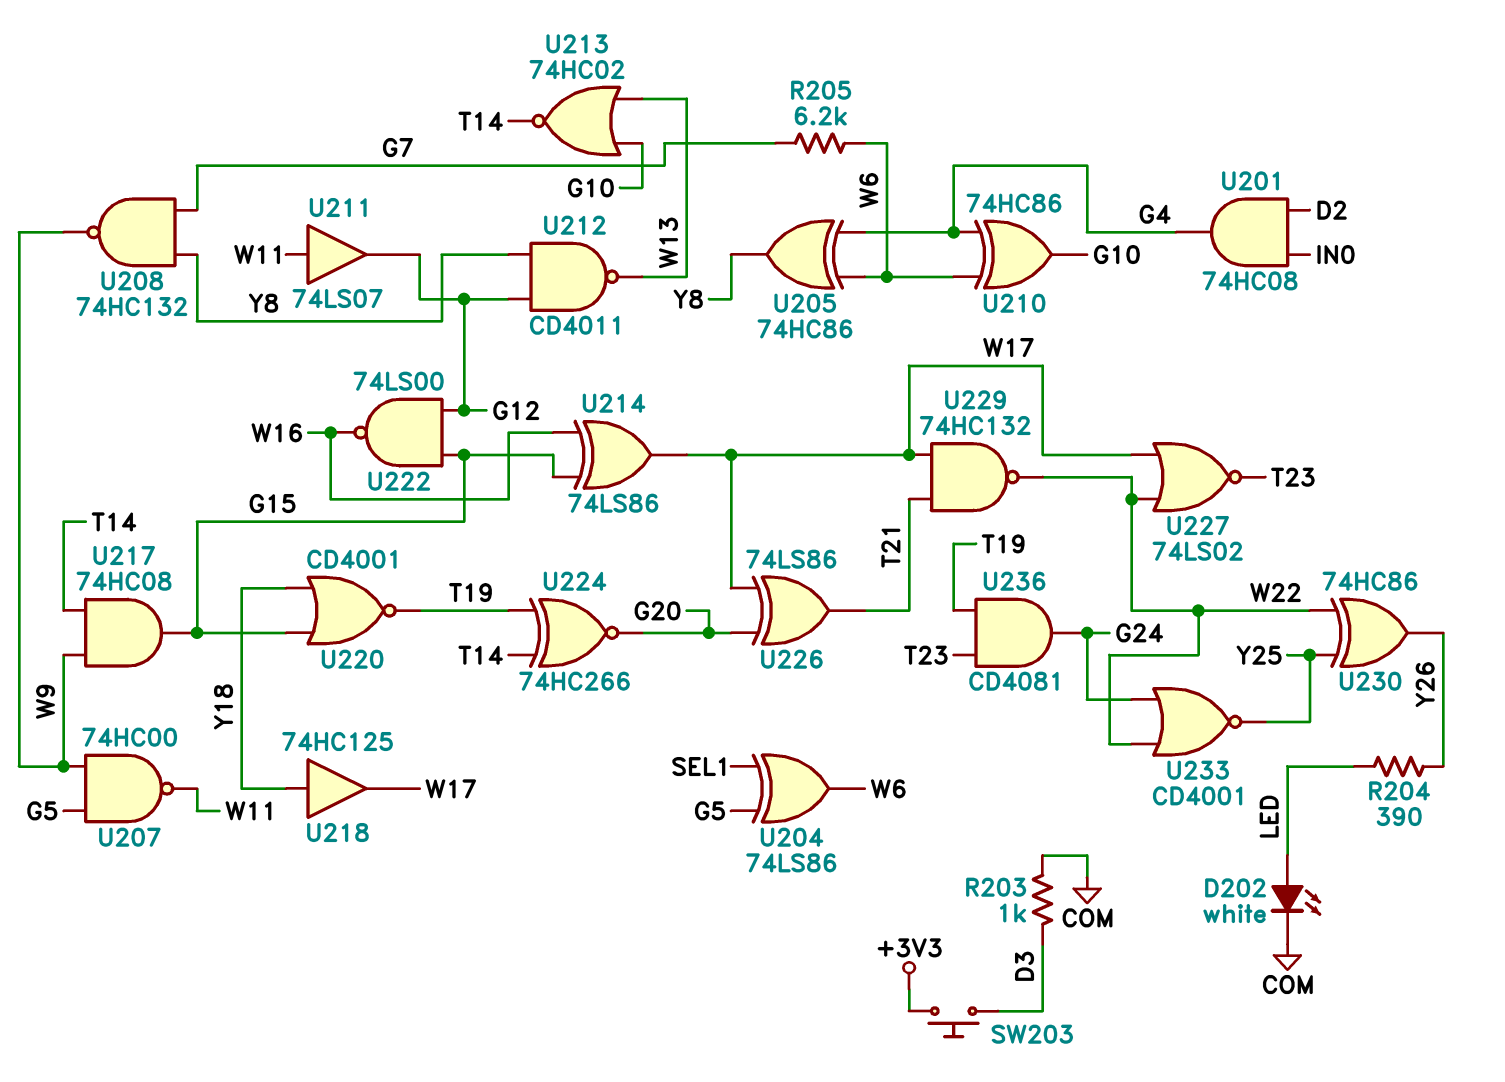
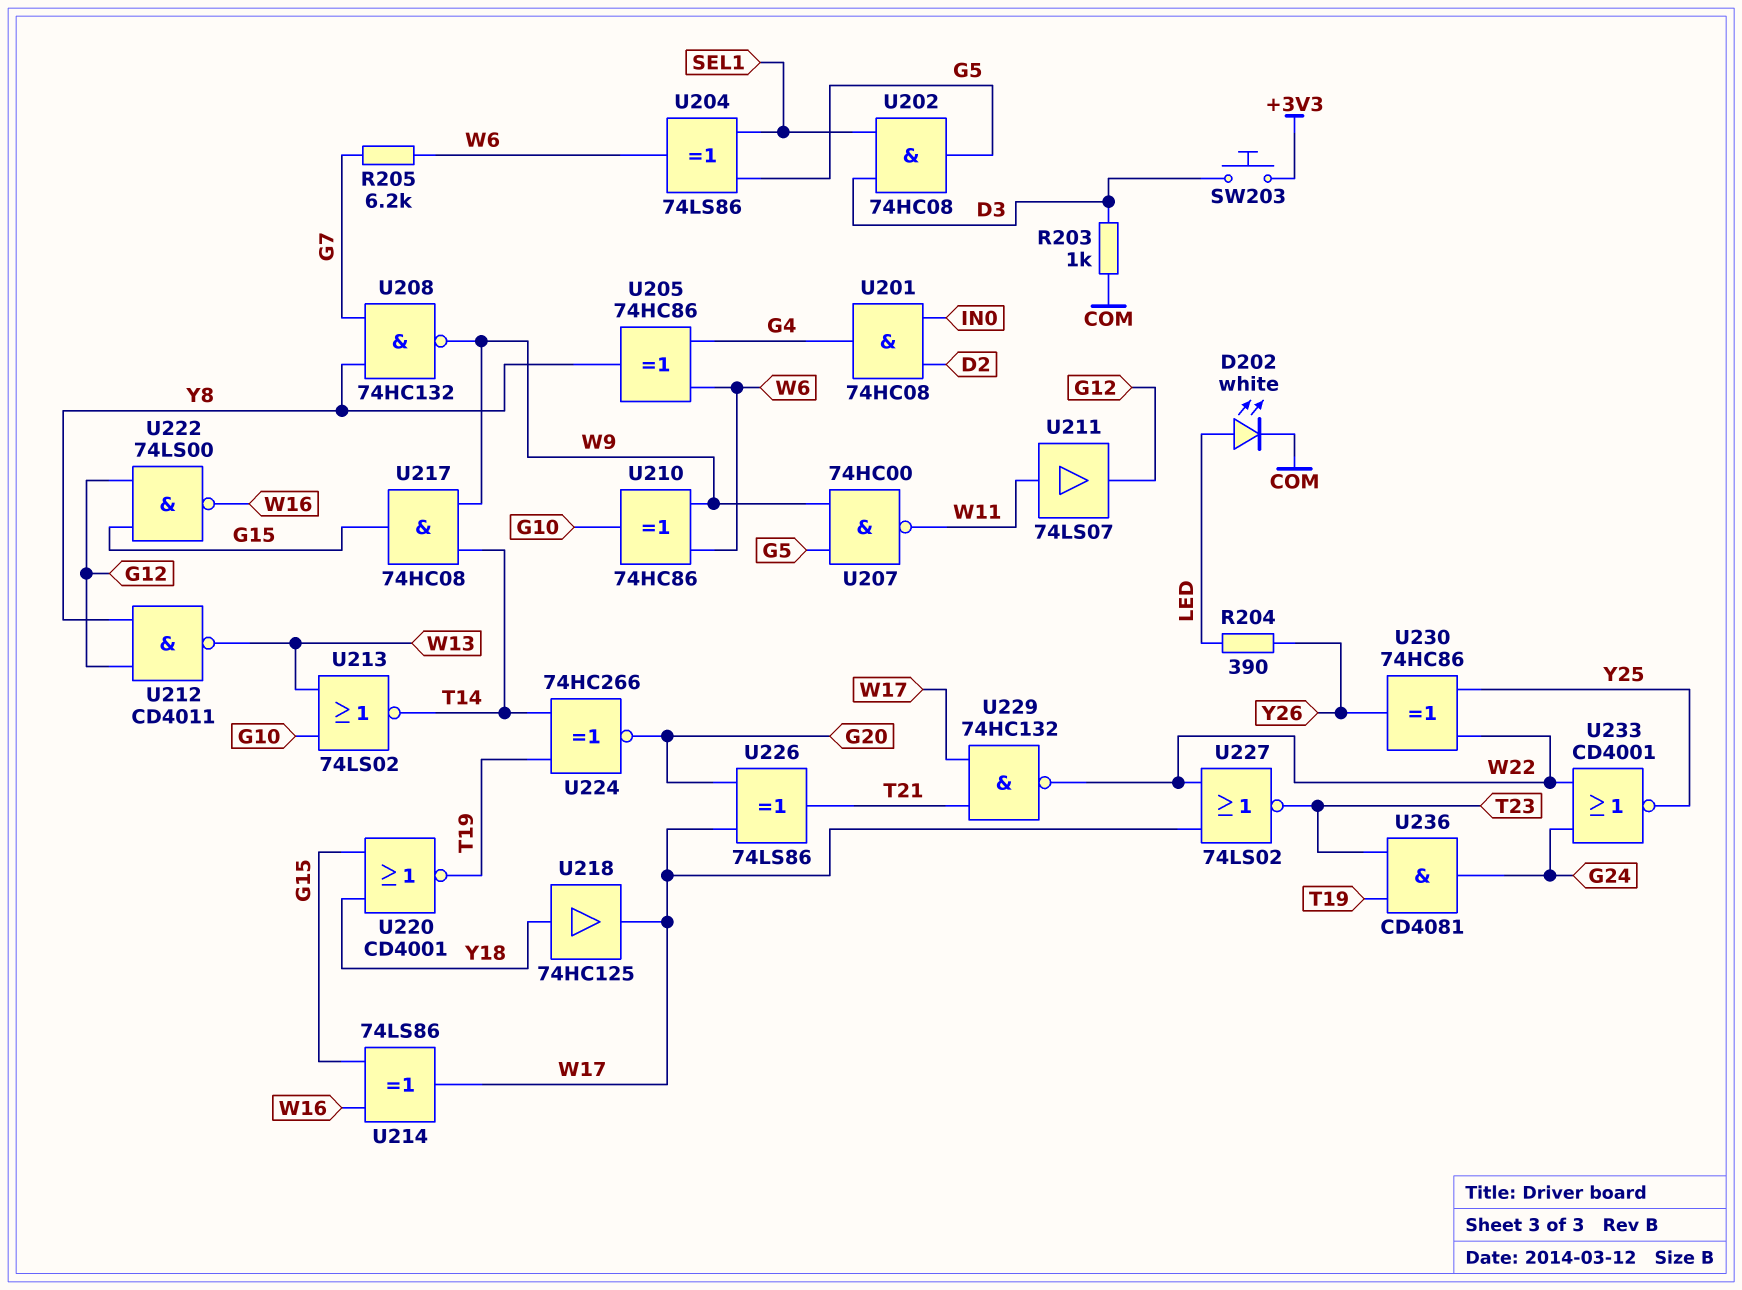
U202: none -> AND 74HC08 (in D3, in SEL1, out G5)
U210: XOR 74HC86 (in G4, in W6, out G10) -> XOR 74HC86 (in W6, in W9, out G10)
U213: NOR 74HC02 (in G10, in W13, out T14) -> NOR 74LS02 (in G10, in W13, out T14)

